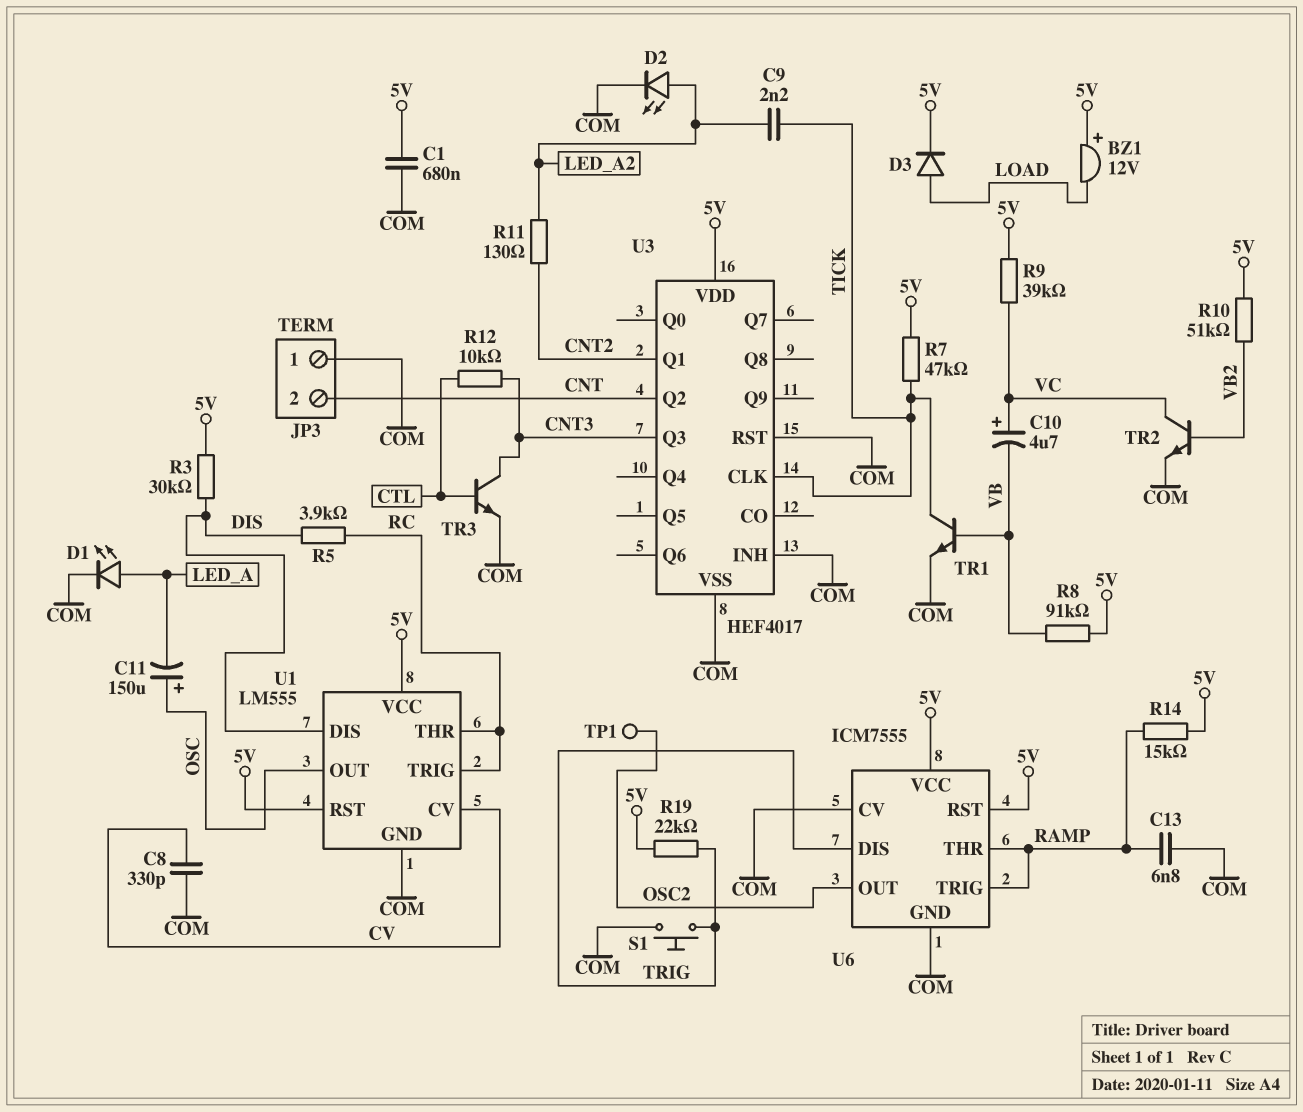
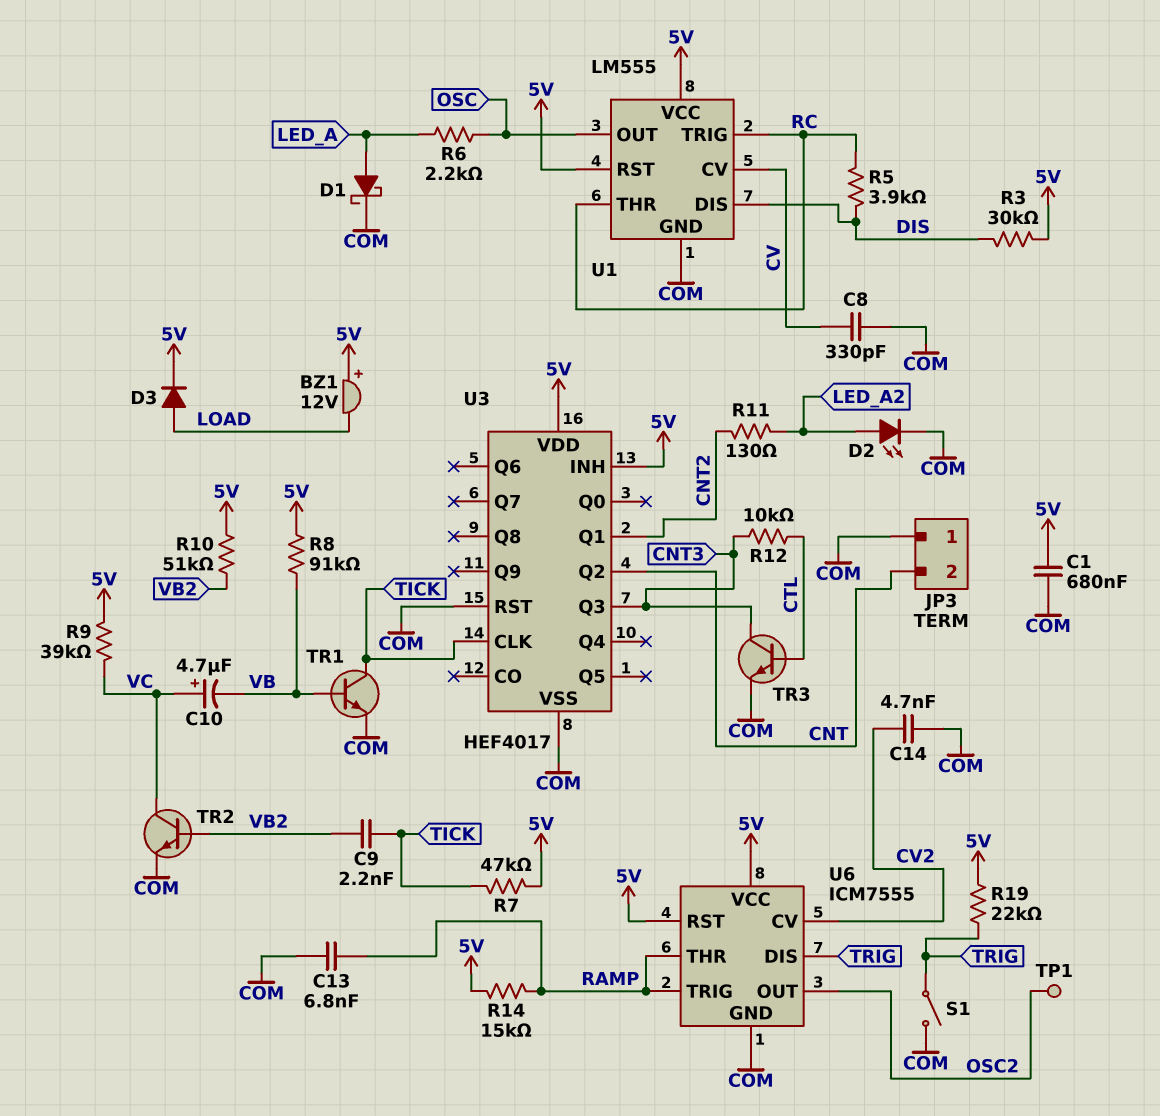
C9: 2.2nF (LED_A2, TICK) -> 2.2nF (TICK, VB2)
C11: 150uF (plus OSC, minus LED_A) -> none
C14: none -> 4.7nF (COM, CV2)
D1: LED (A LED_A, K COM) -> schottky (A LED_A, K COM)
R6: none -> 2.2k (LED_A, OSC)
S1: button (COM, TRIG) -> switch (COM, TRIG)
U3 pin INH: COM -> 5V
U6 pin CV: COM -> CV2

